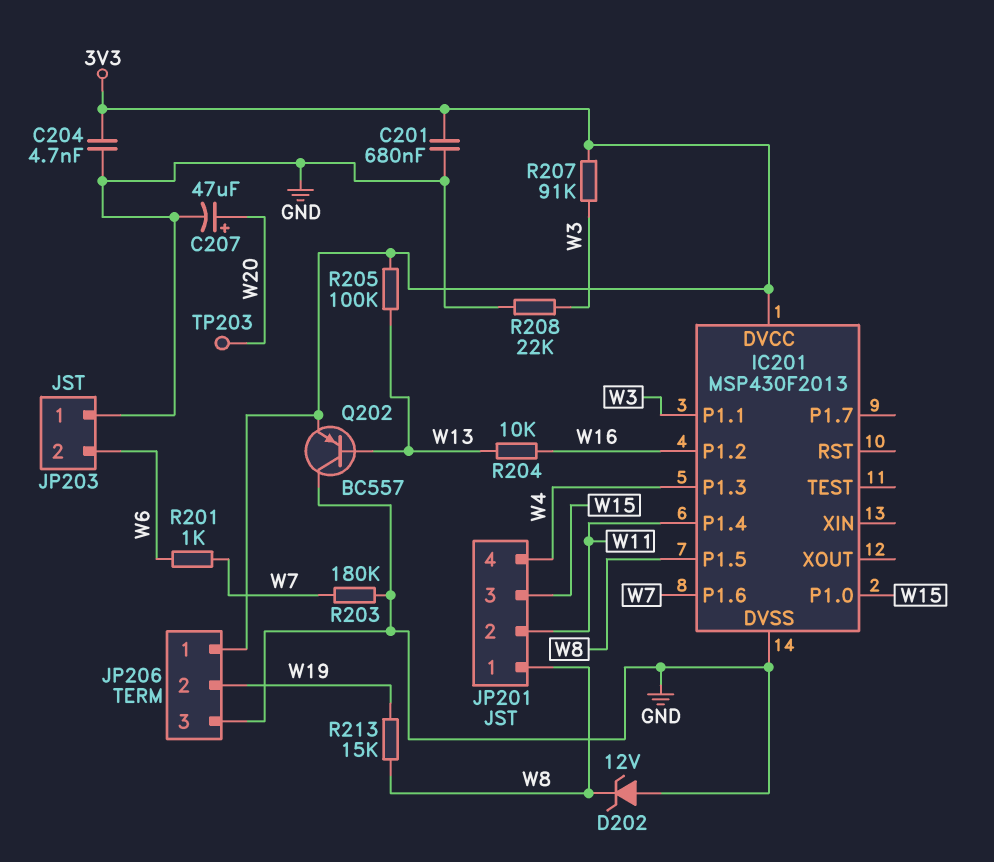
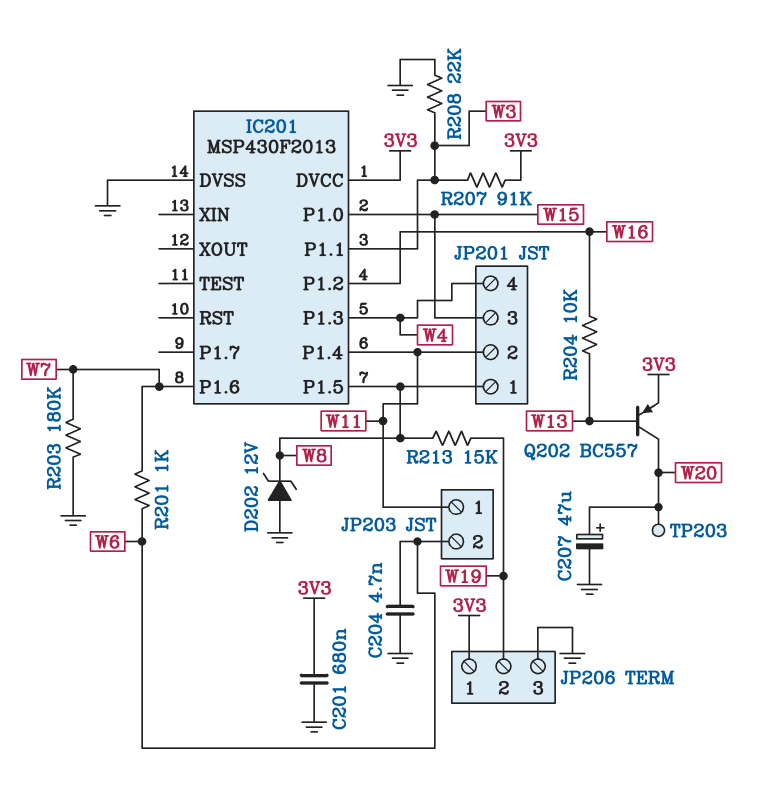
C204: 4.7nF (3V3, GND) -> 4.7nF (GND, W6)
JP203 pin 1: GND -> W11
Q202: PNP BC557 (B W13, C GND, E 3V3) -> PNP BC557 (B W13, C W20, E 3V3)
R205: 100k (3V3, W13) -> none

